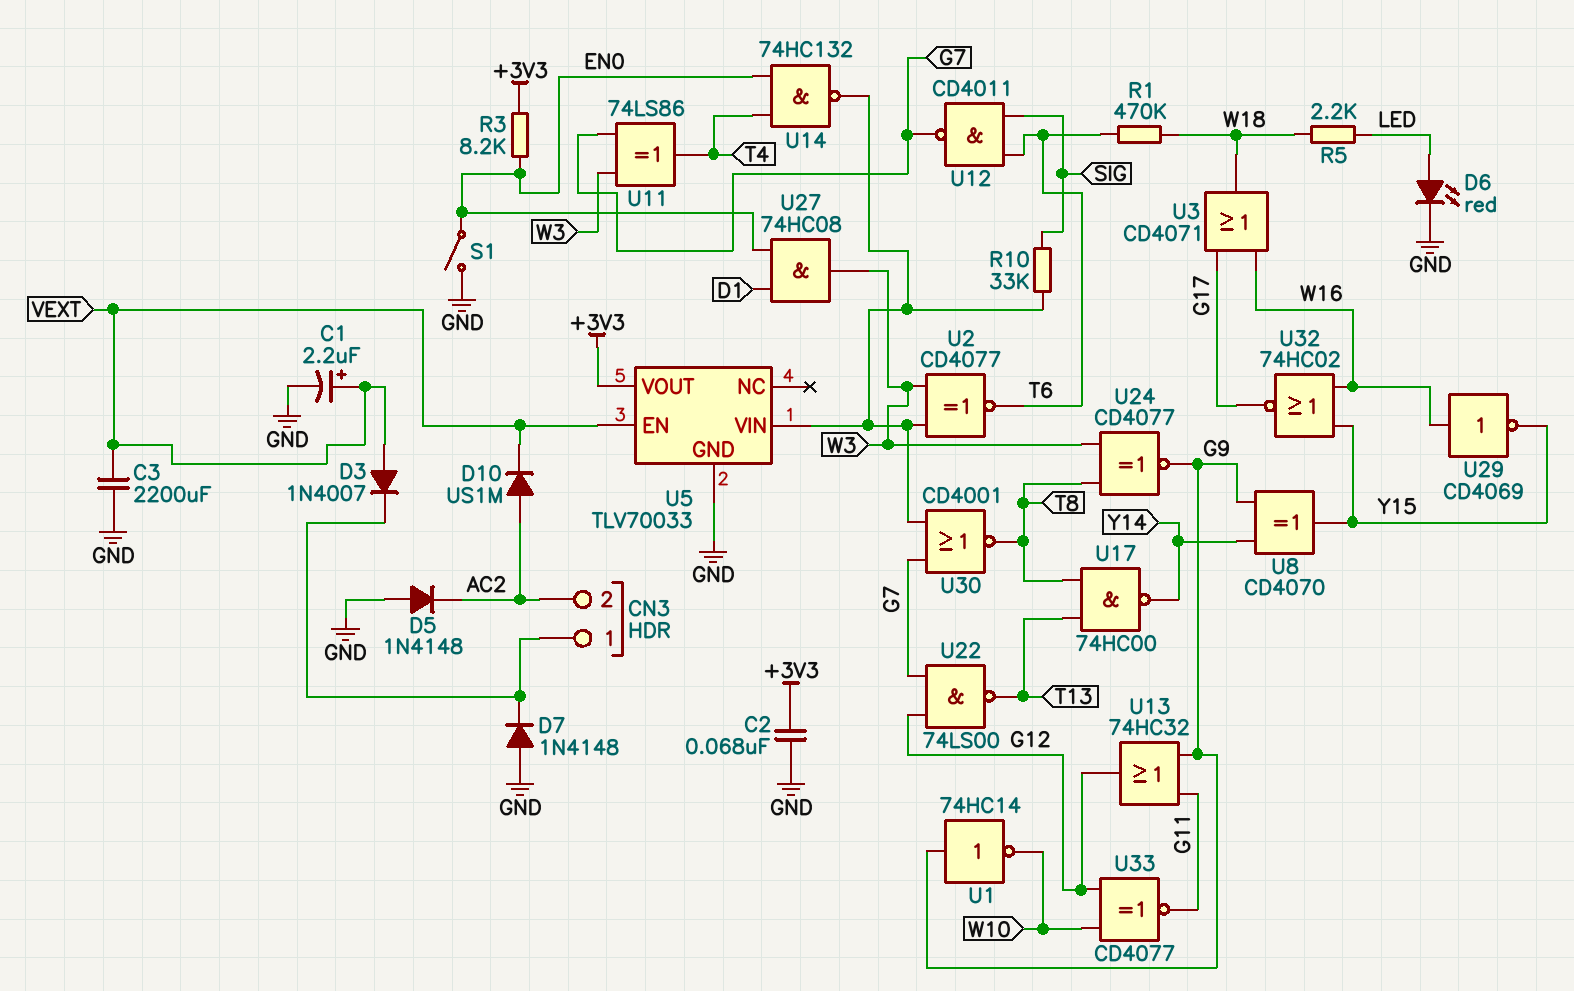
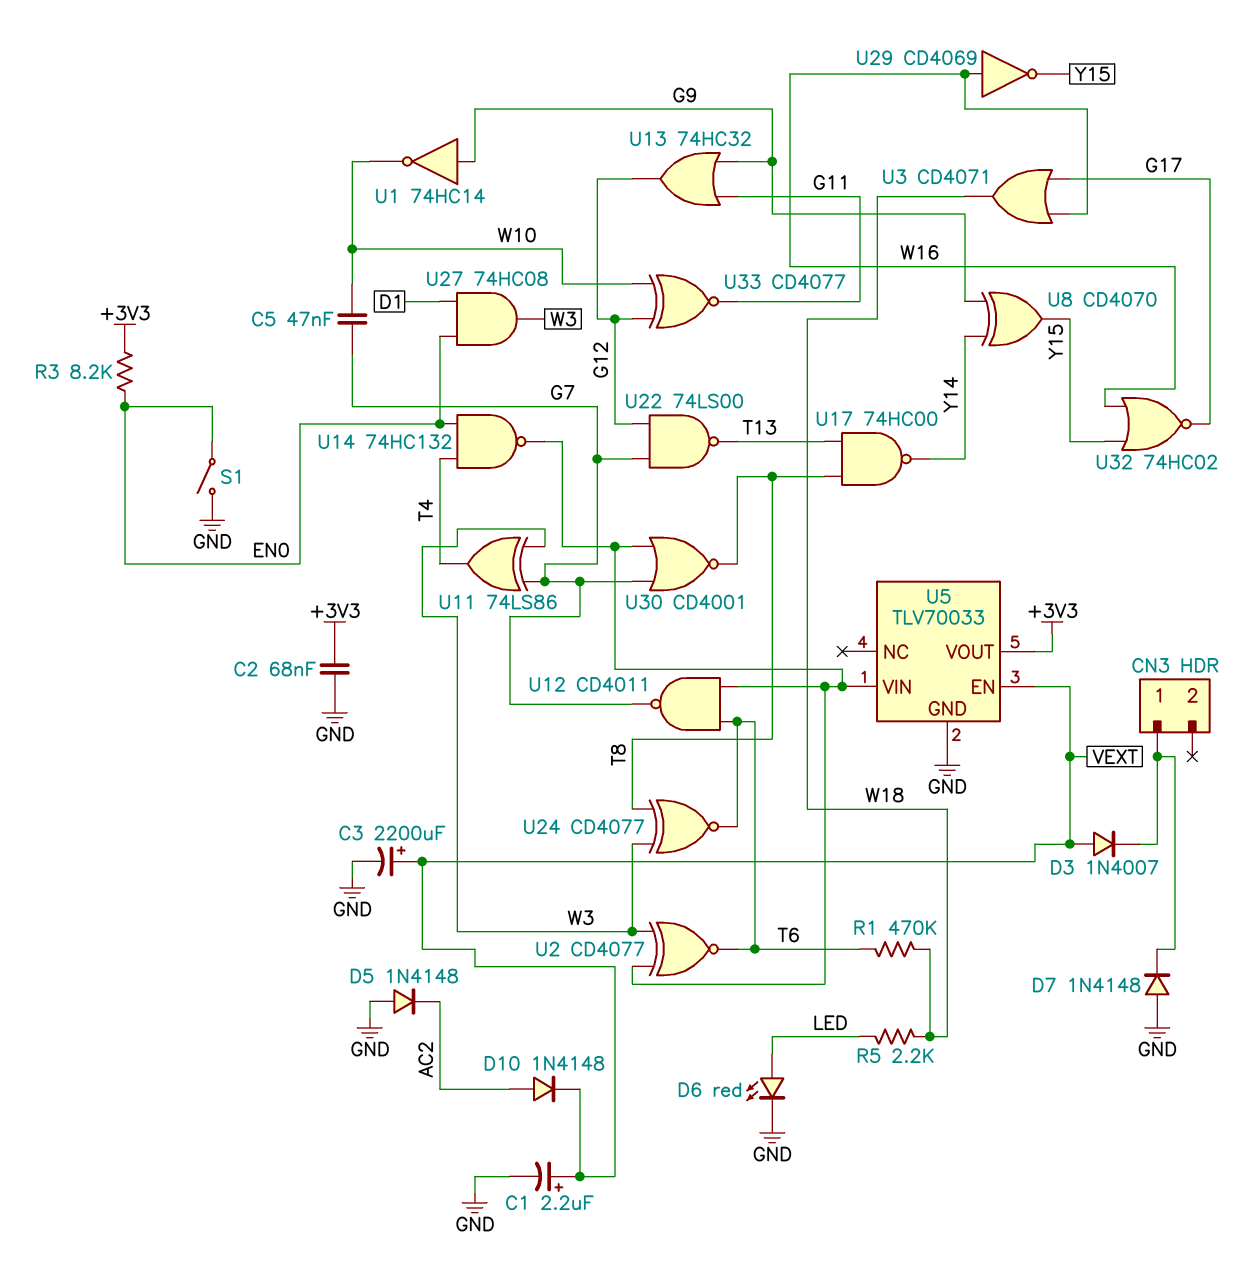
C3: 2200uF (GND, VEXT) -> 2200uF (plus VEXT, minus GND)
C5: none -> 47nF (G7, W10)
CN3 pin 2: AC2 -> none
D10: diode US1M (A AC2, K VEXT) -> diode 1N4148 (A AC2, K VEXT)
R10: 33k (SIG, U5/VIN) -> none
U12: NAND CD4011 (in SIG, in T6, out G7) -> NAND CD4011 (in T6, in U5/VIN, out G7)
U24: XNOR CD4077 (in T8, in W3, out G9) -> XNOR CD4077 (in T8, in W3, out T6)

